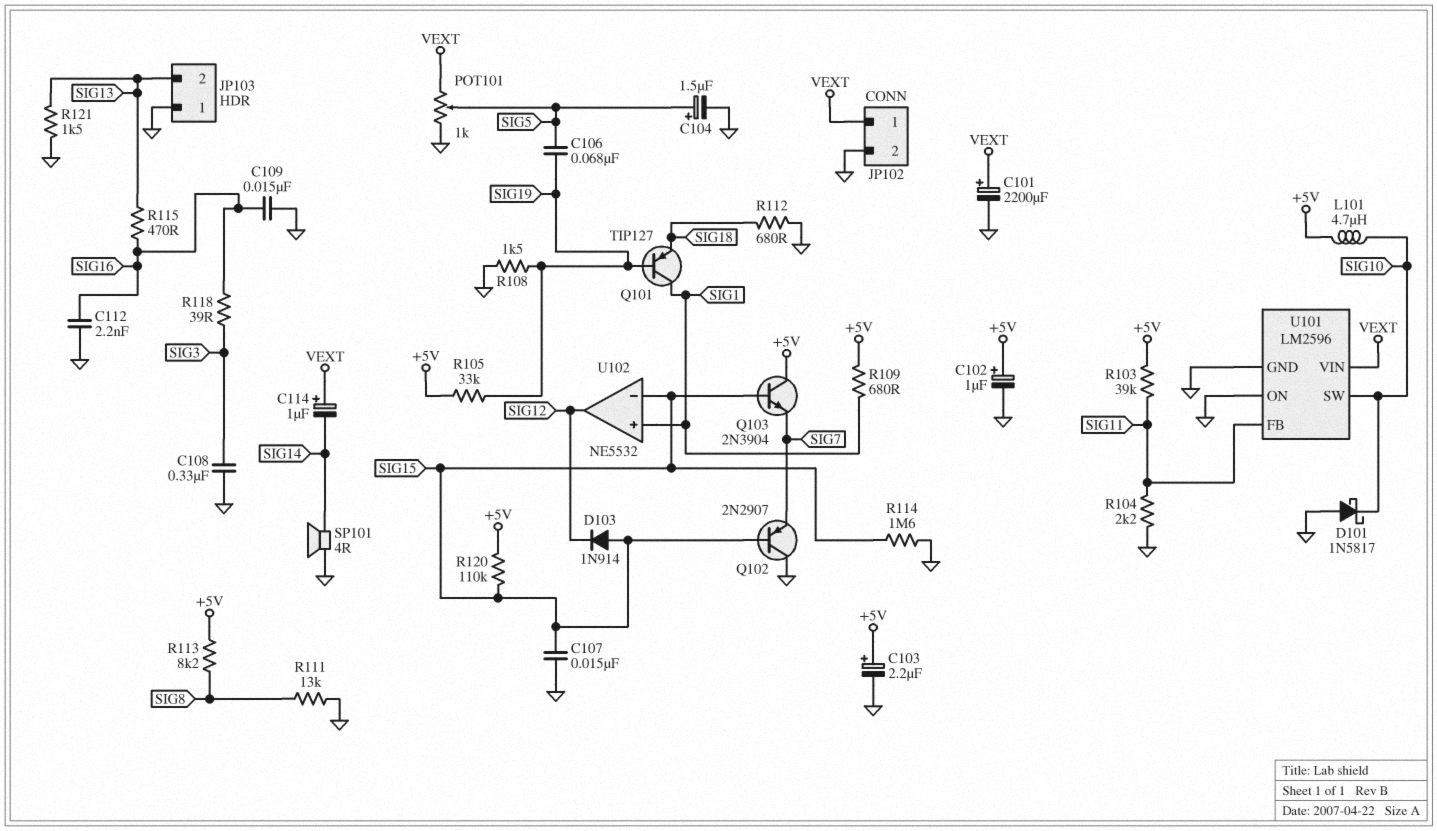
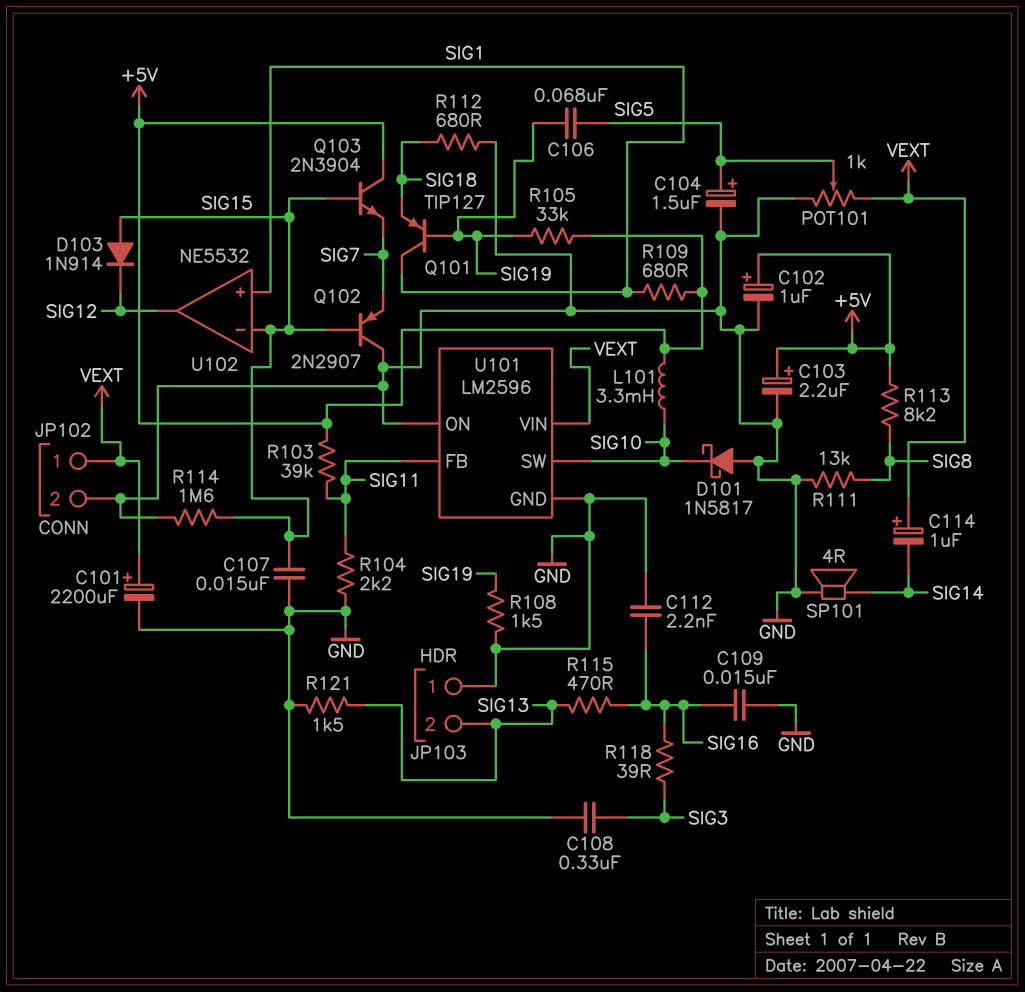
L101: 4.7uH (+5V, SIG10) -> 3.3mH (+5V, SIG10)
R120: 110k (+5V, SIG15) -> none

